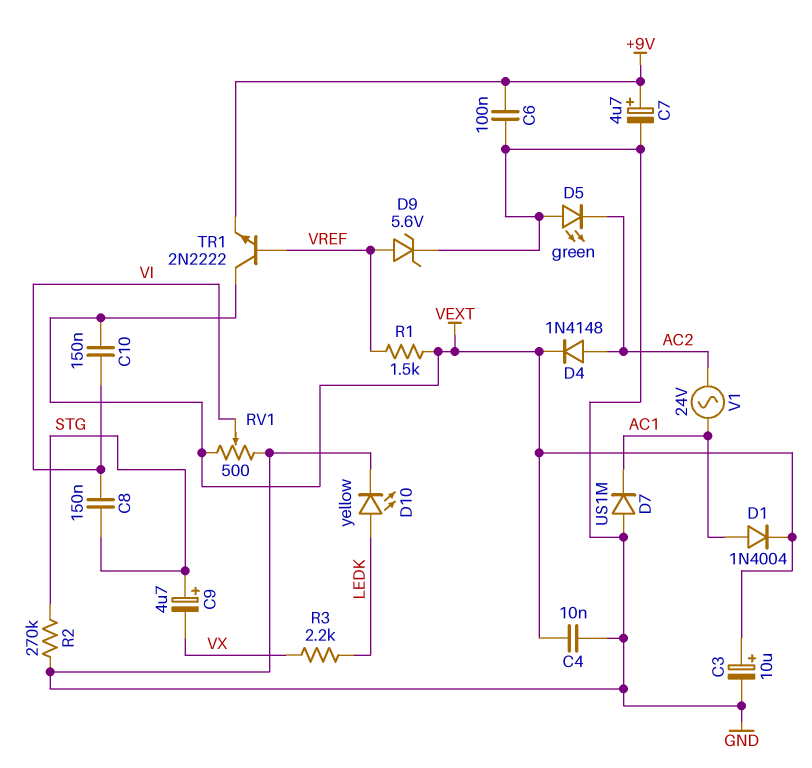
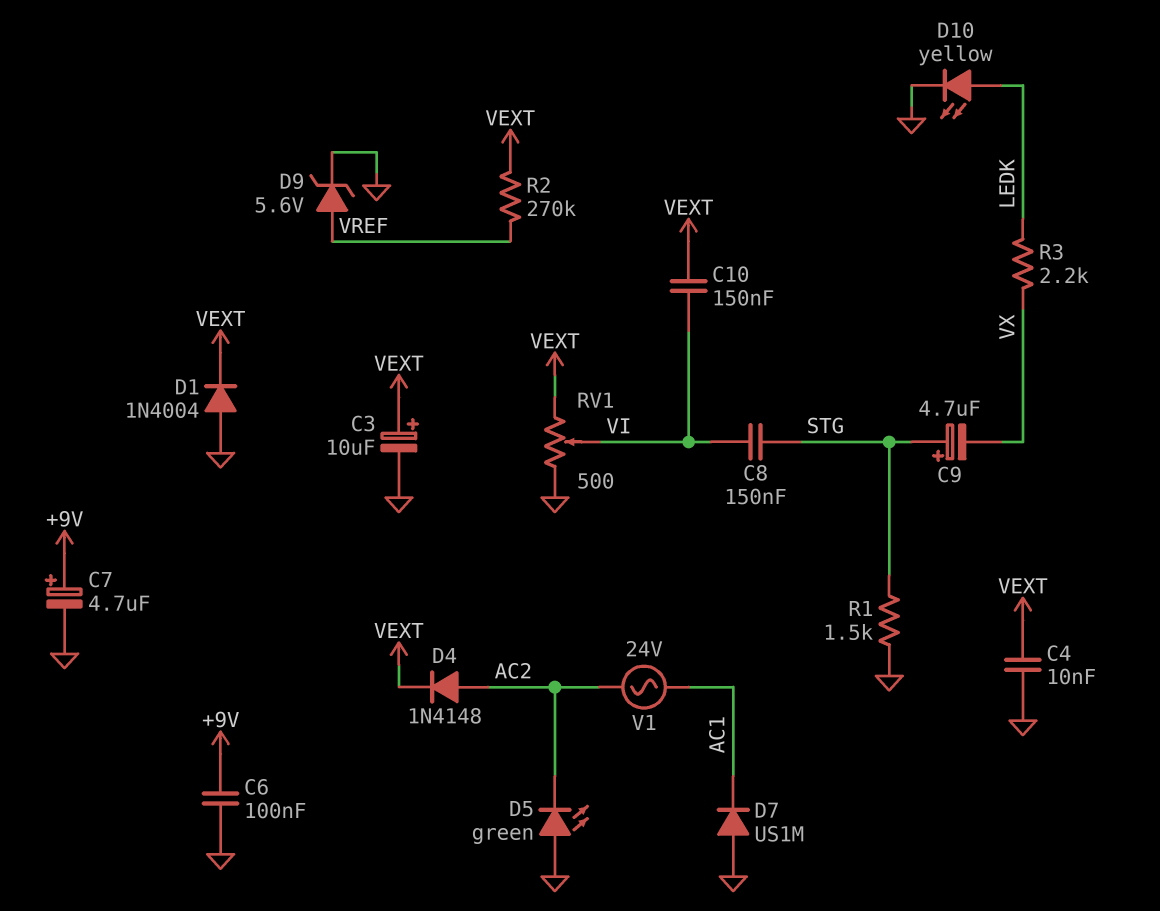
D1: diode 1N4004 (A AC1, K VEXT) -> diode 1N4004 (A GND, K VEXT)
R1: 1.5k (VEXT, VREF) -> 1.5k (GND, STG)
R2: 270k (GND, STG) -> 270k (VEXT, VREF)
TR1: NPN 2N2222 (B VREF, C VEXT, E +9V) -> none

